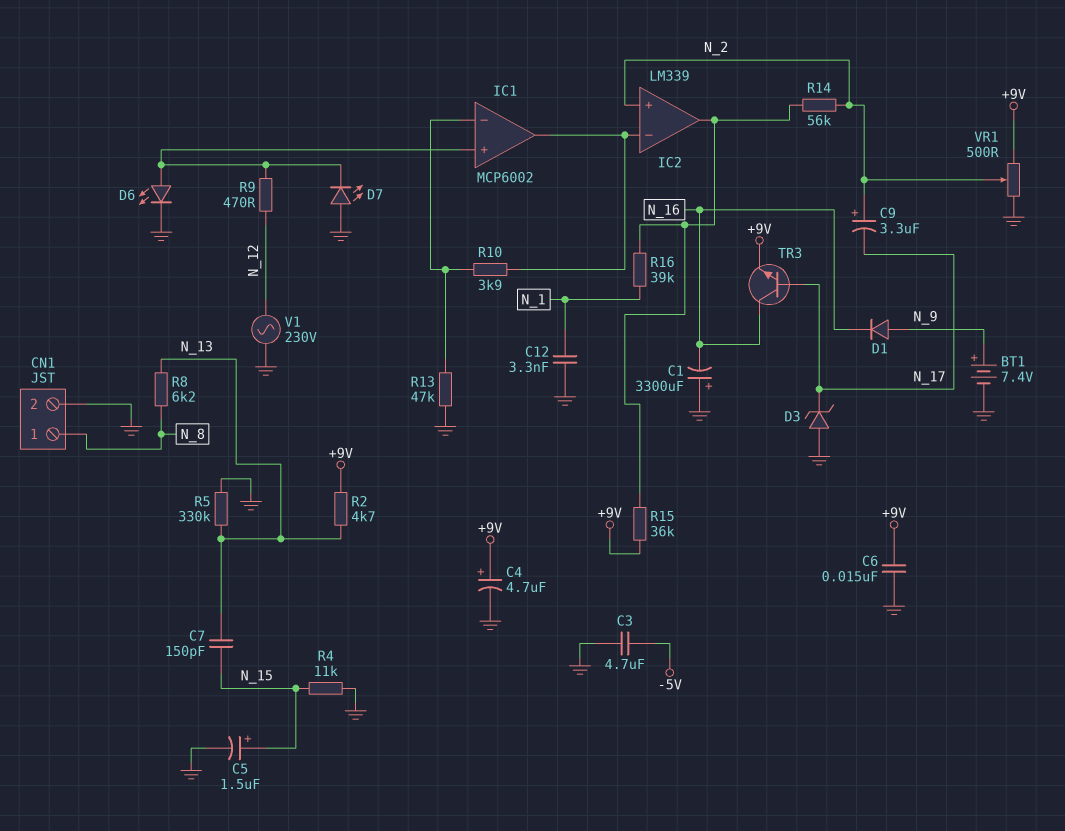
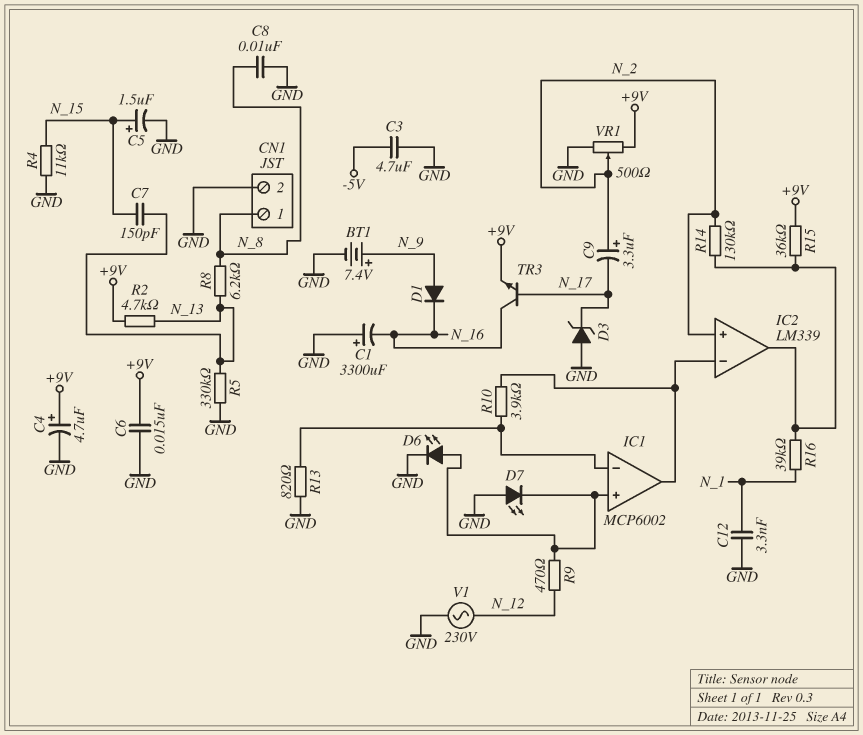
C8: none -> 10nF (GND, N_8)
R13: 47k (GND, IC1/in-) -> 820 (GND, IC1/in-)
R14: 56k (IC2/out, N_2) -> 130k (IC2/out, N_2)

